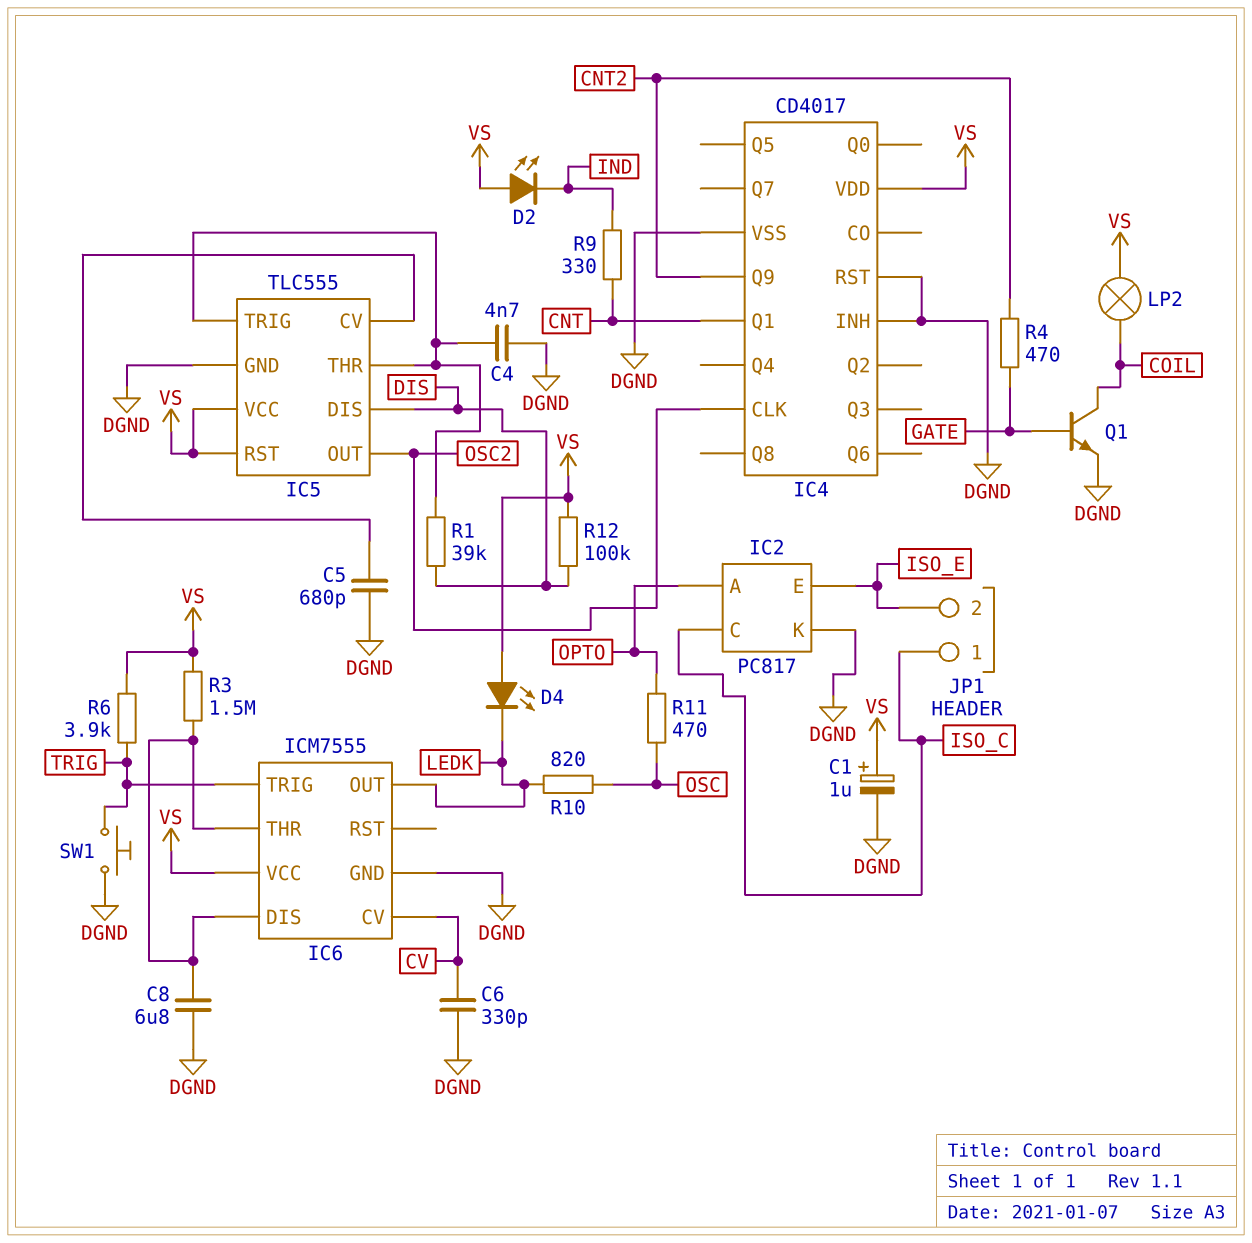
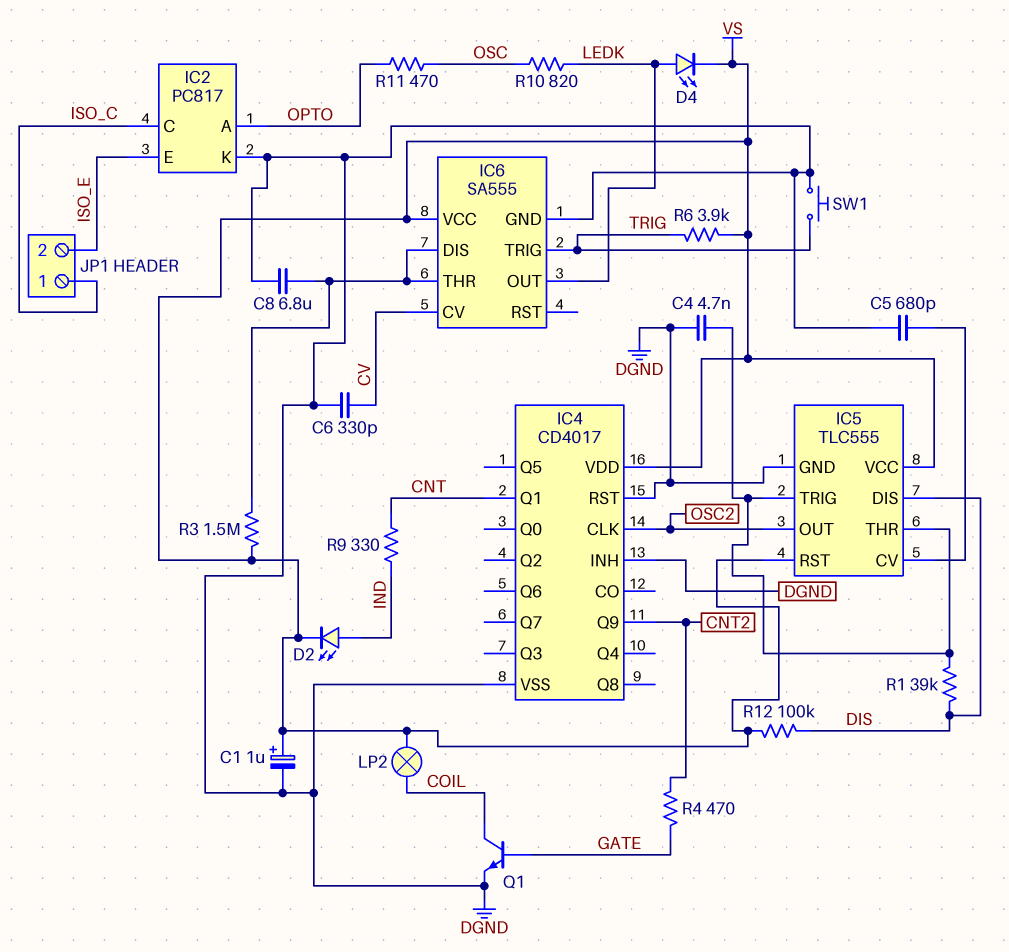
D2: LED (A VS, K IND) -> LED (A IND, K VS)
D4: LED (A VS, K LEDK) -> LED (A LEDK, K VS)
IC6: ICM7555 -> SA555

